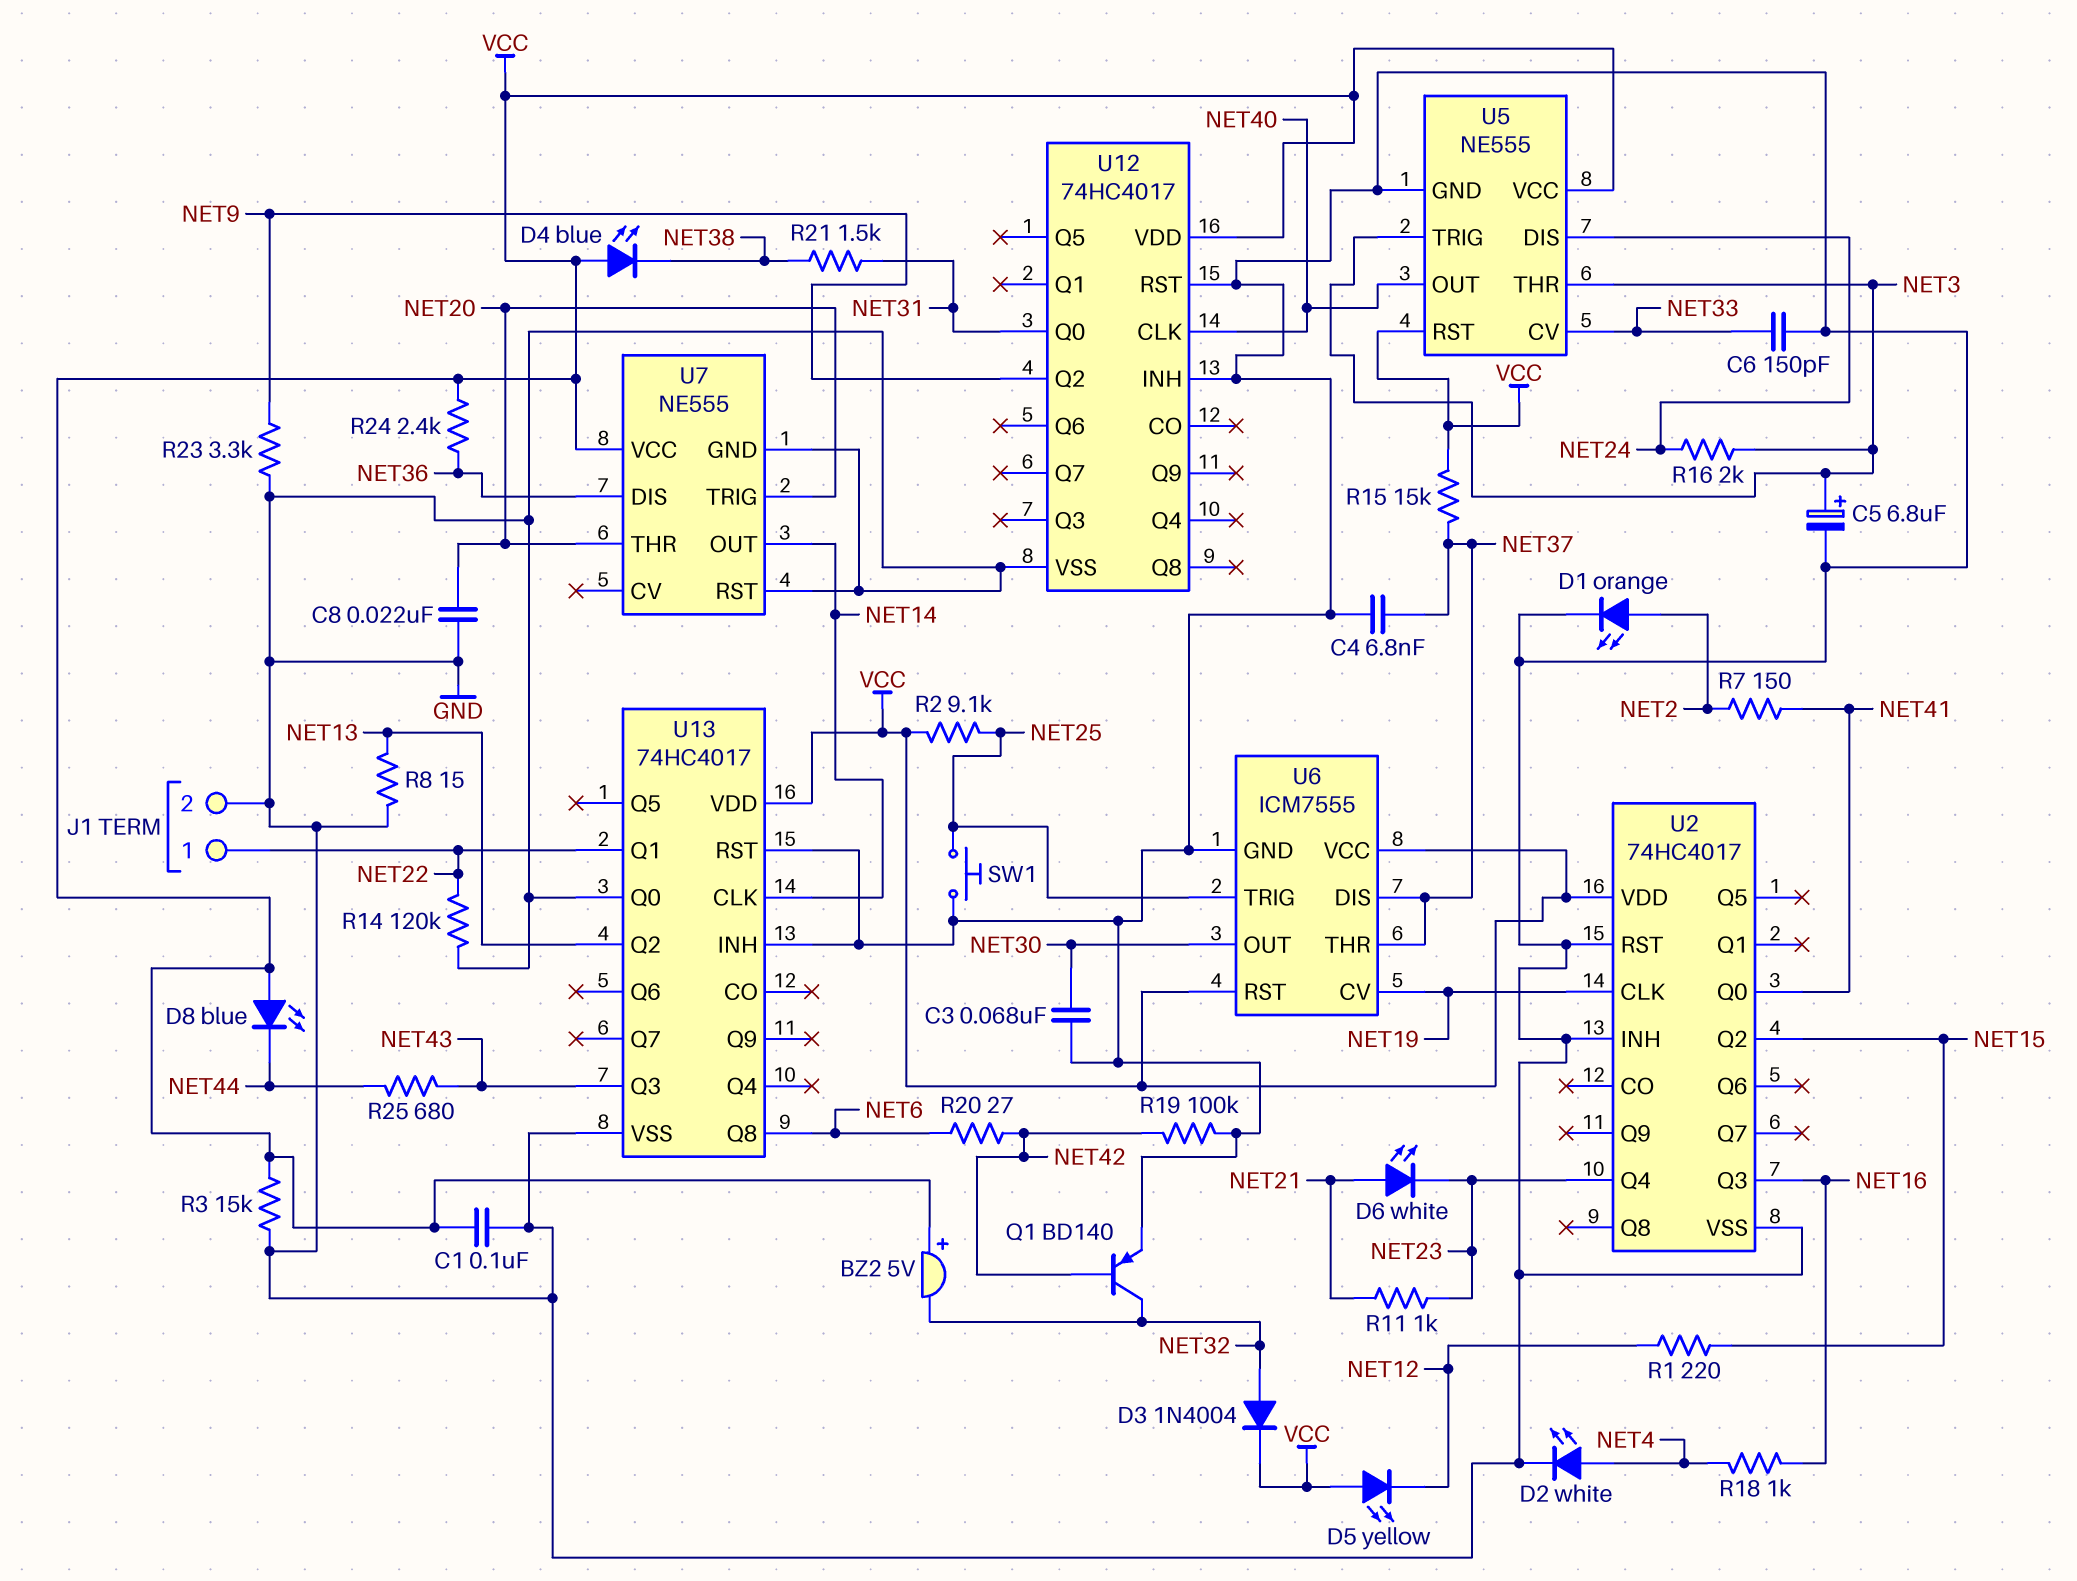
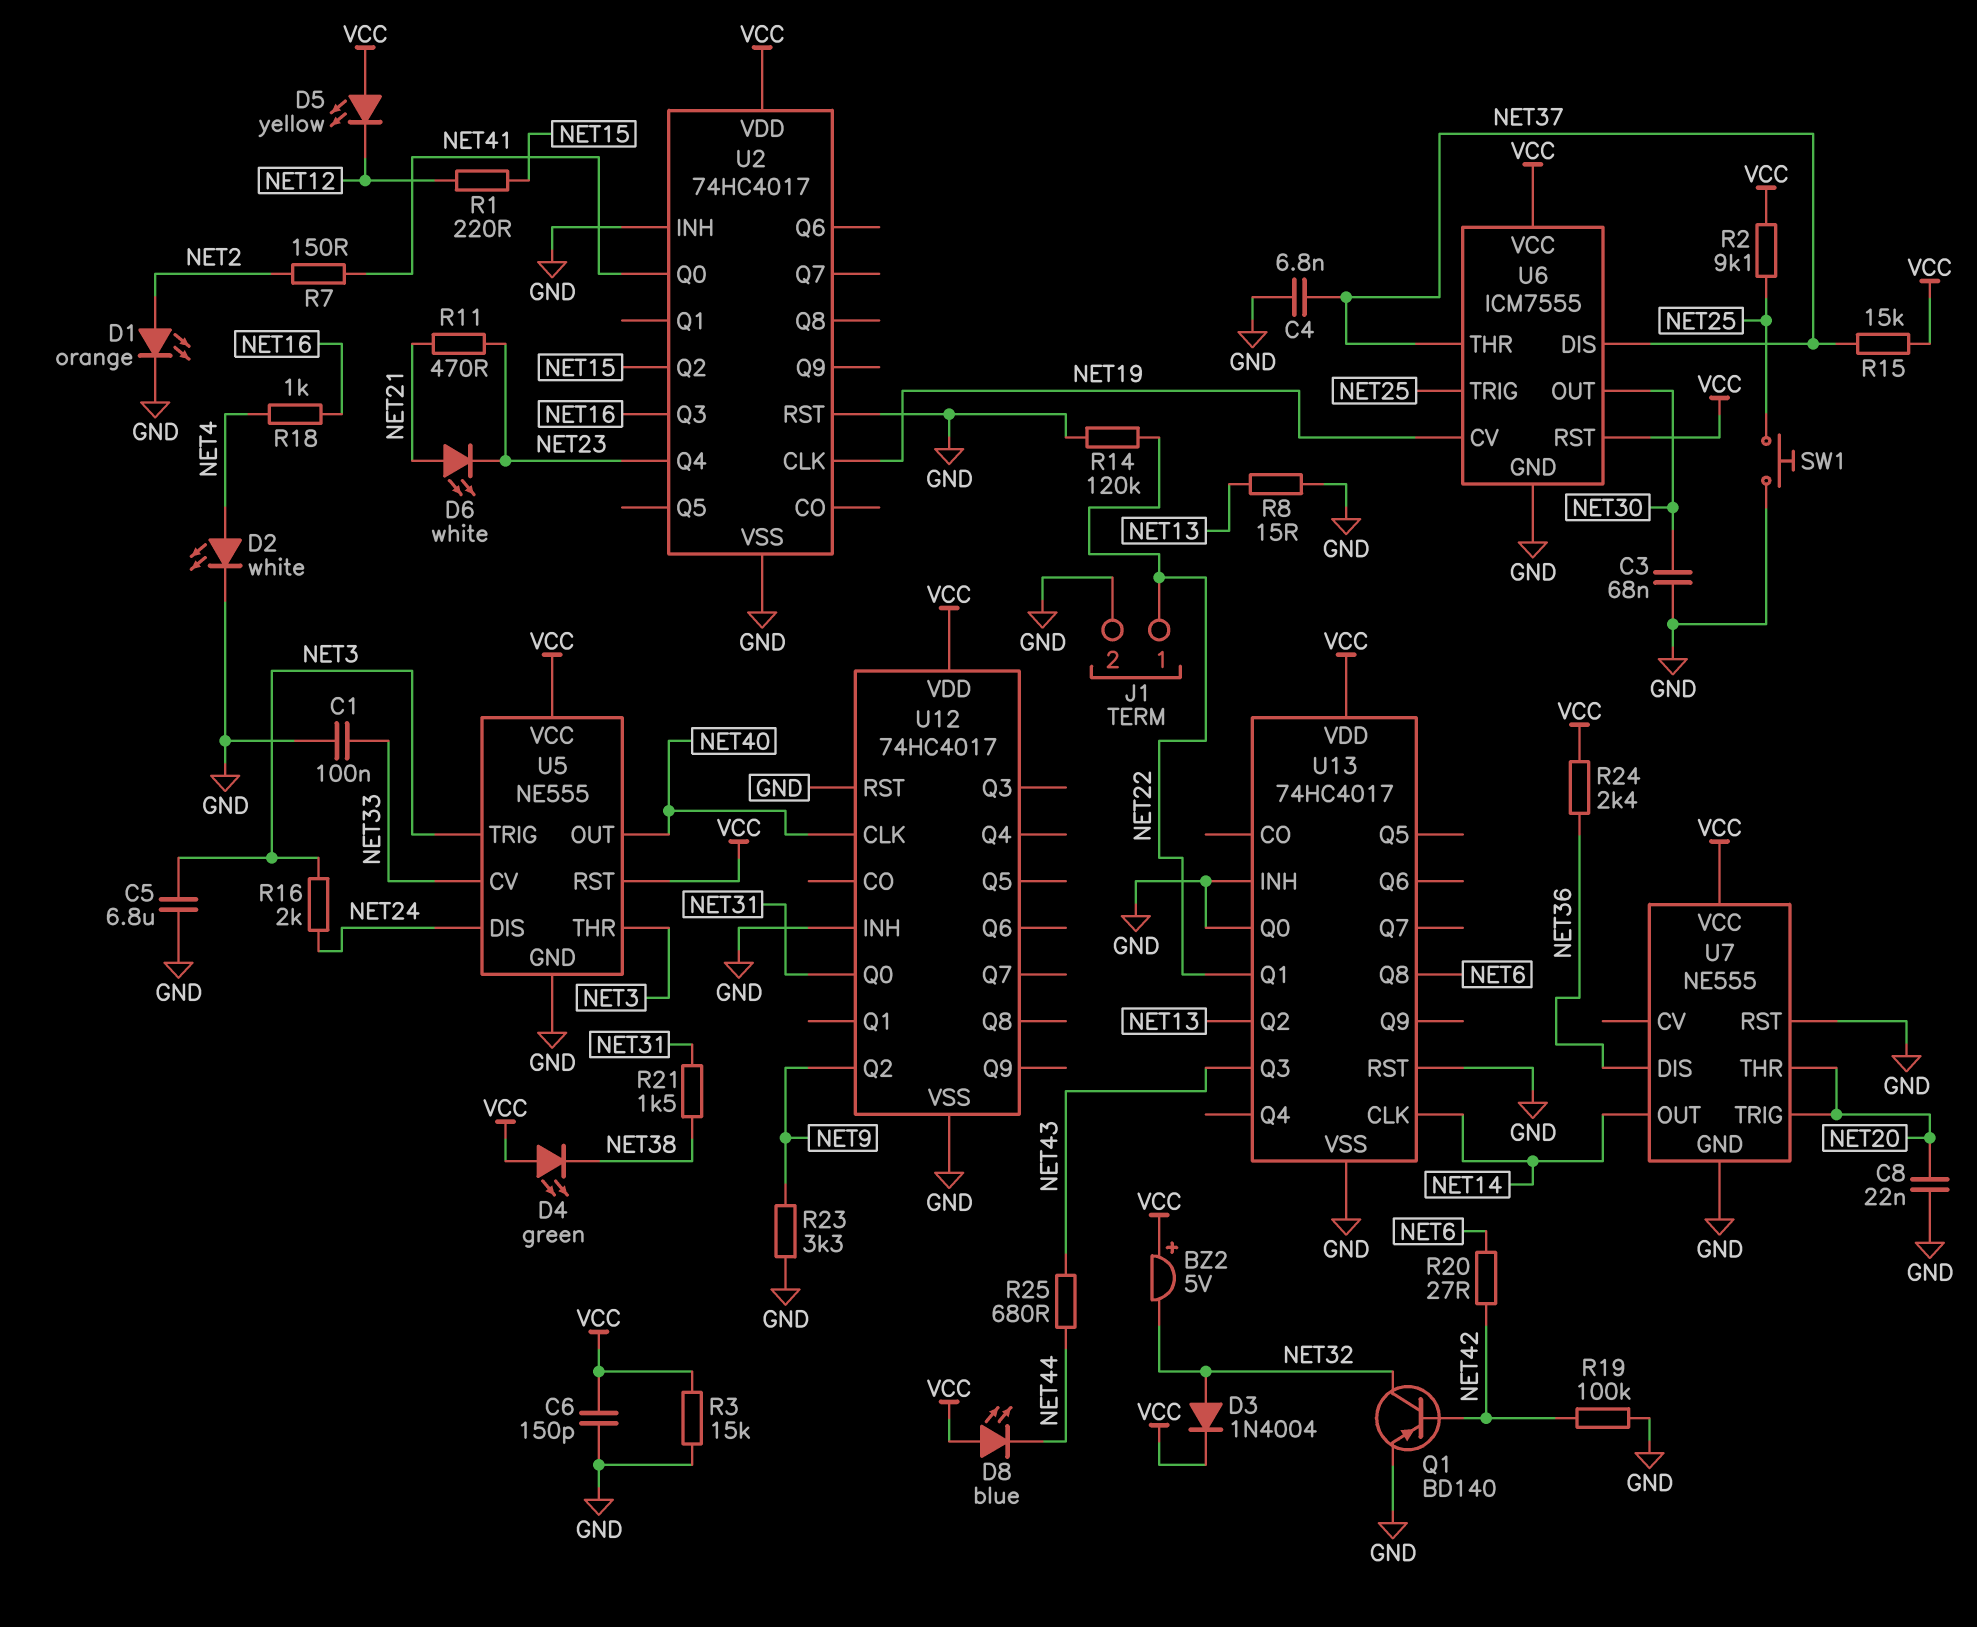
C1: 100nF (GND, VCC) -> 100nF (GND, NET33)
C5: 6.8uF (plus NET3, minus GND) -> 6.8uF (GND, NET3)
C6: 150pF (GND, NET33) -> 150pF (GND, VCC)
D4: LED blue (A VCC, K NET38) -> LED green (A VCC, K NET38)
R11: 1k (NET21, NET23) -> 470 (NET21, NET23)

